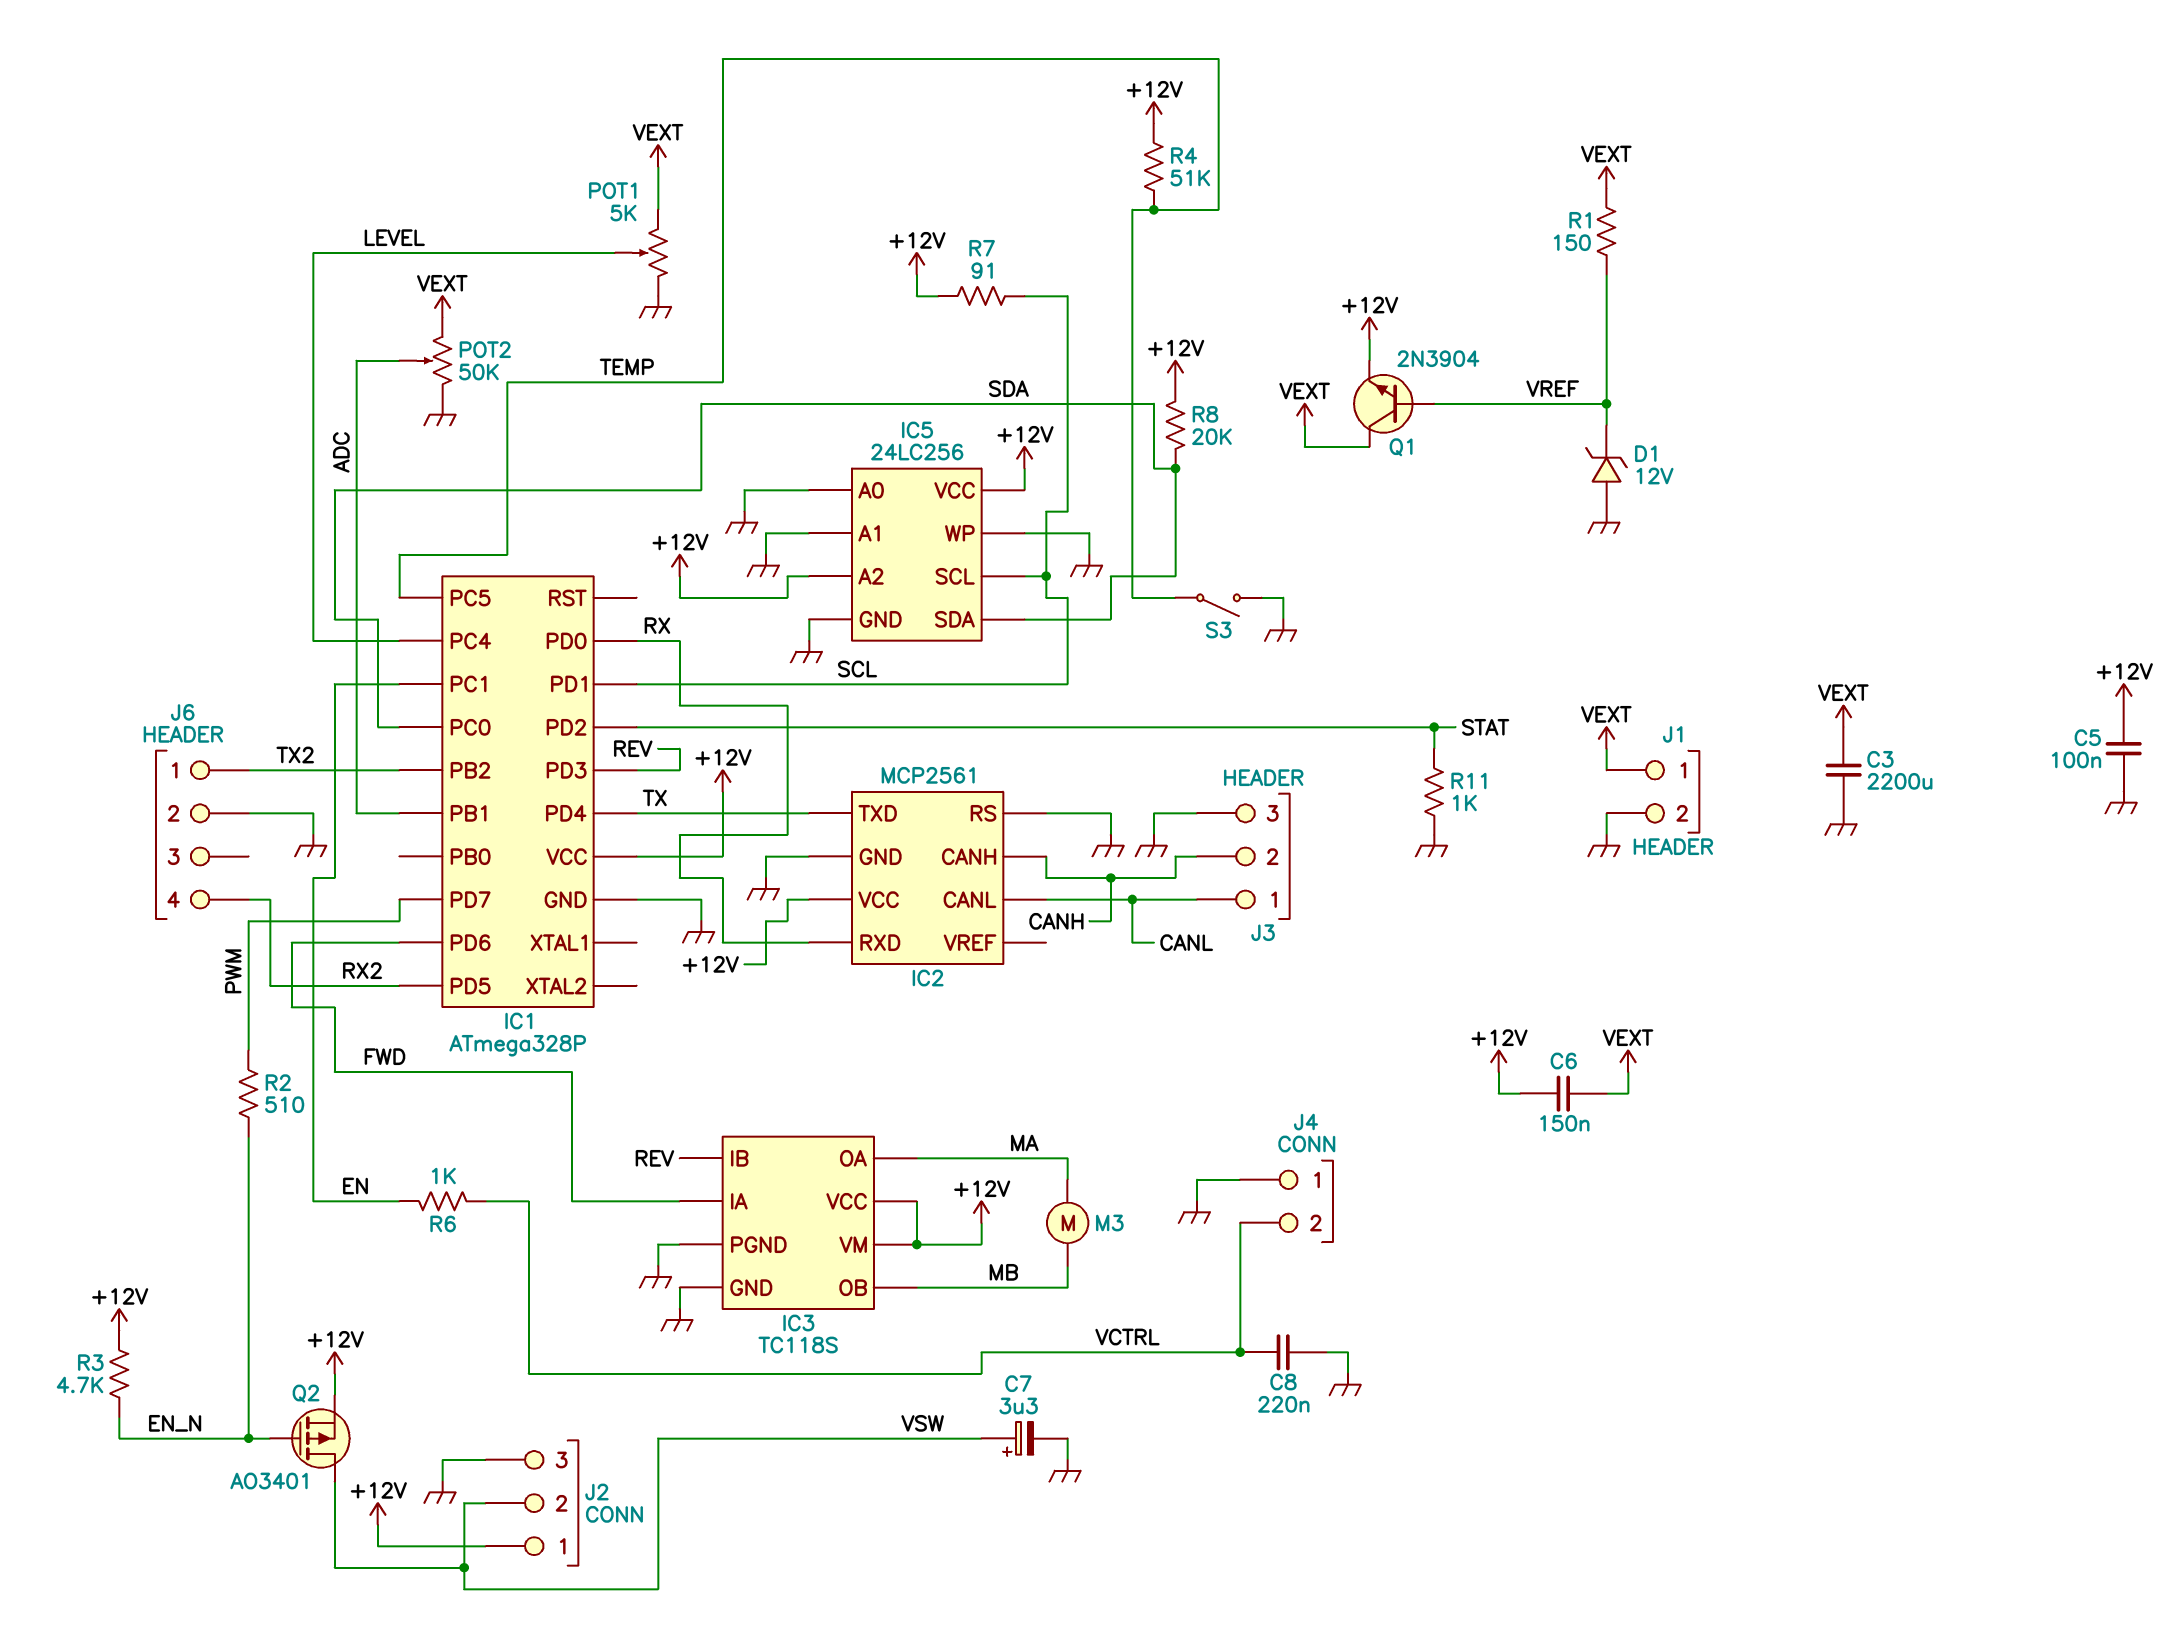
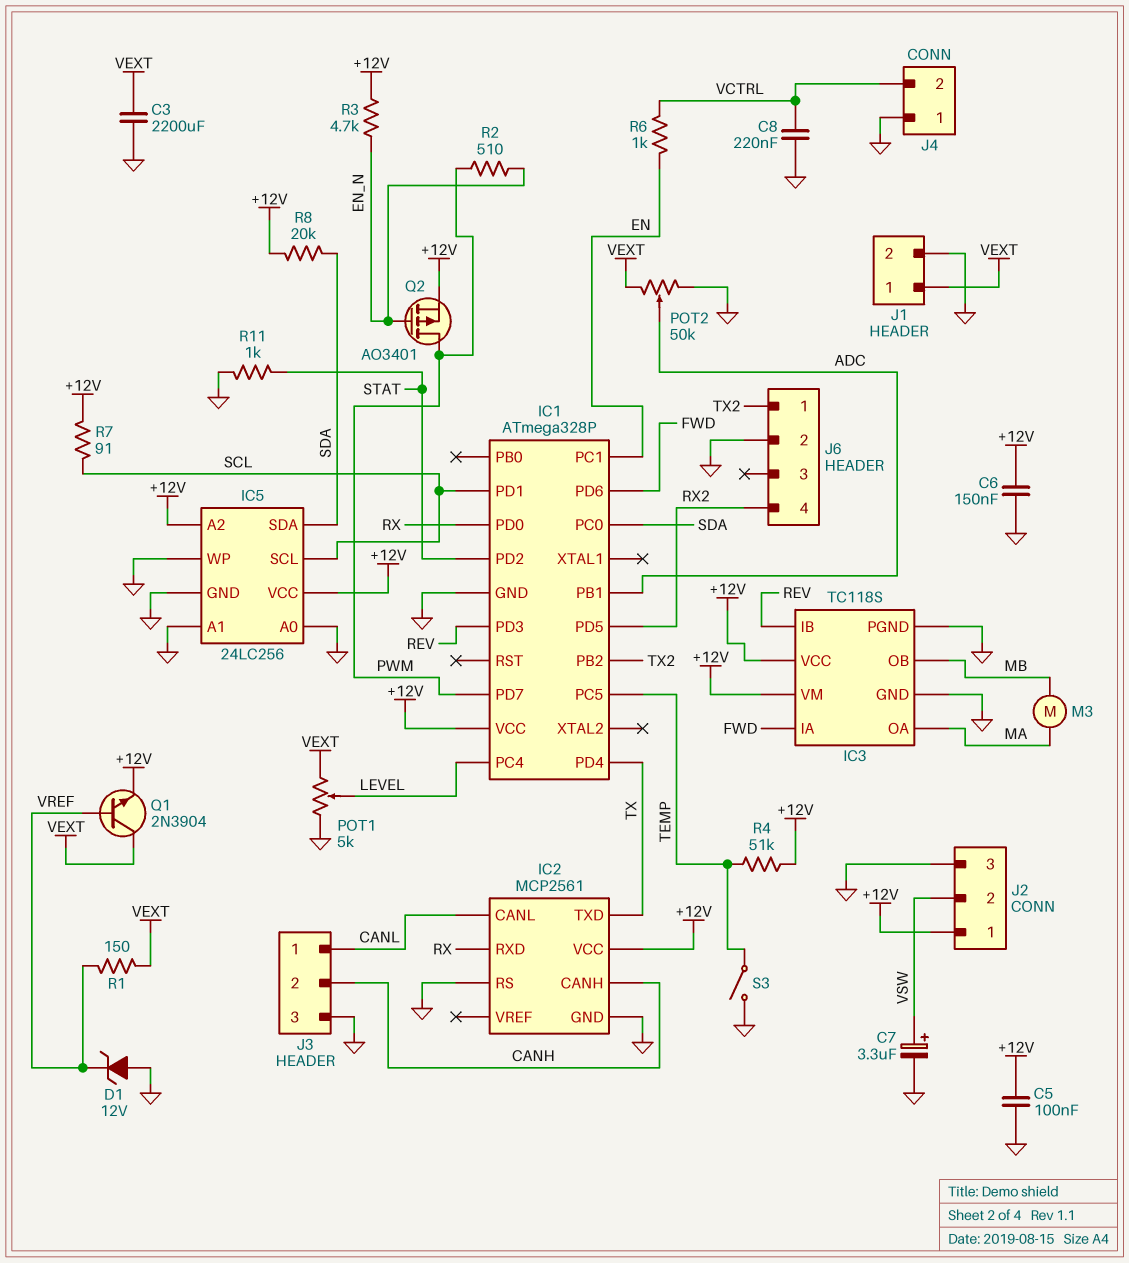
C6: 150nF (+12V, VEXT) -> 150nF (+12V, GND)
Q2: PMOS AO3401 (G EN_N, D VSW, S +12V) -> PMOS AO3401 (G EN_N, D PWM, S +12V)

